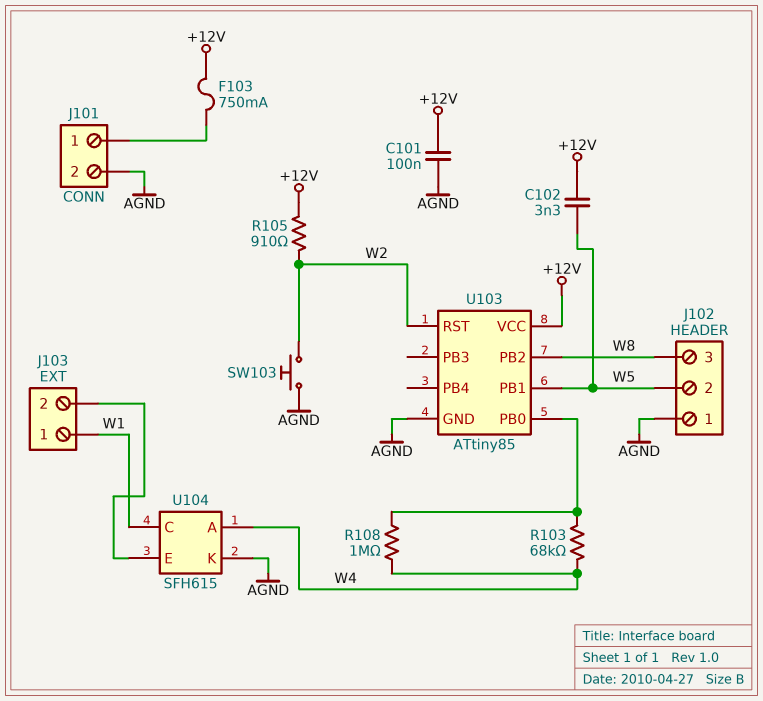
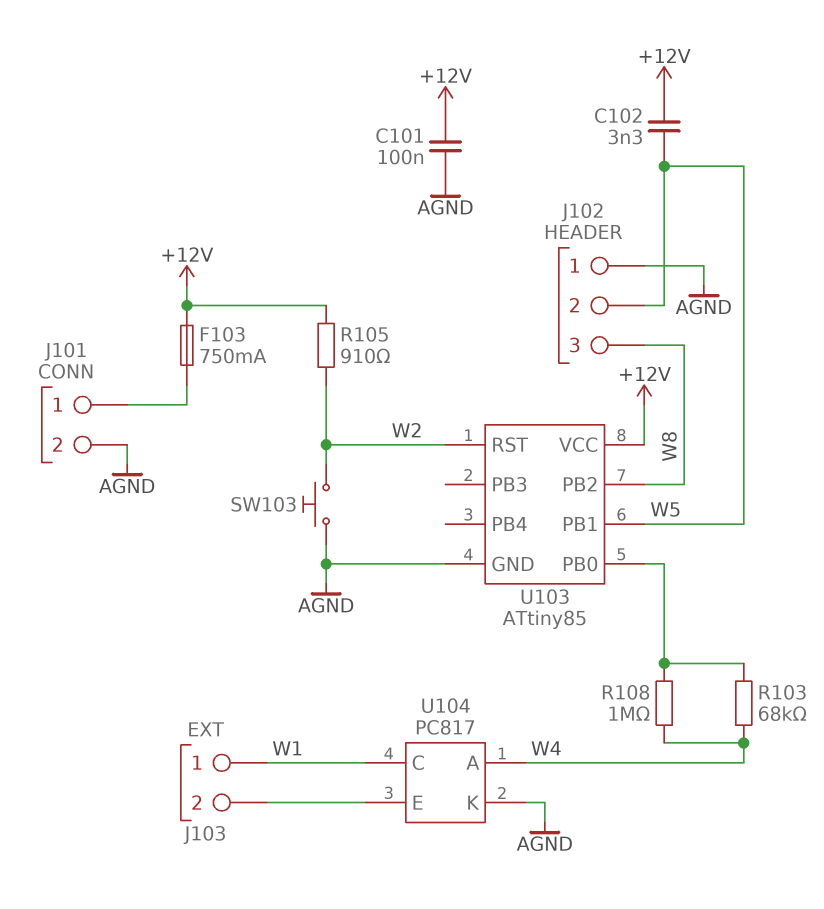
U104: SFH615 -> PC817

